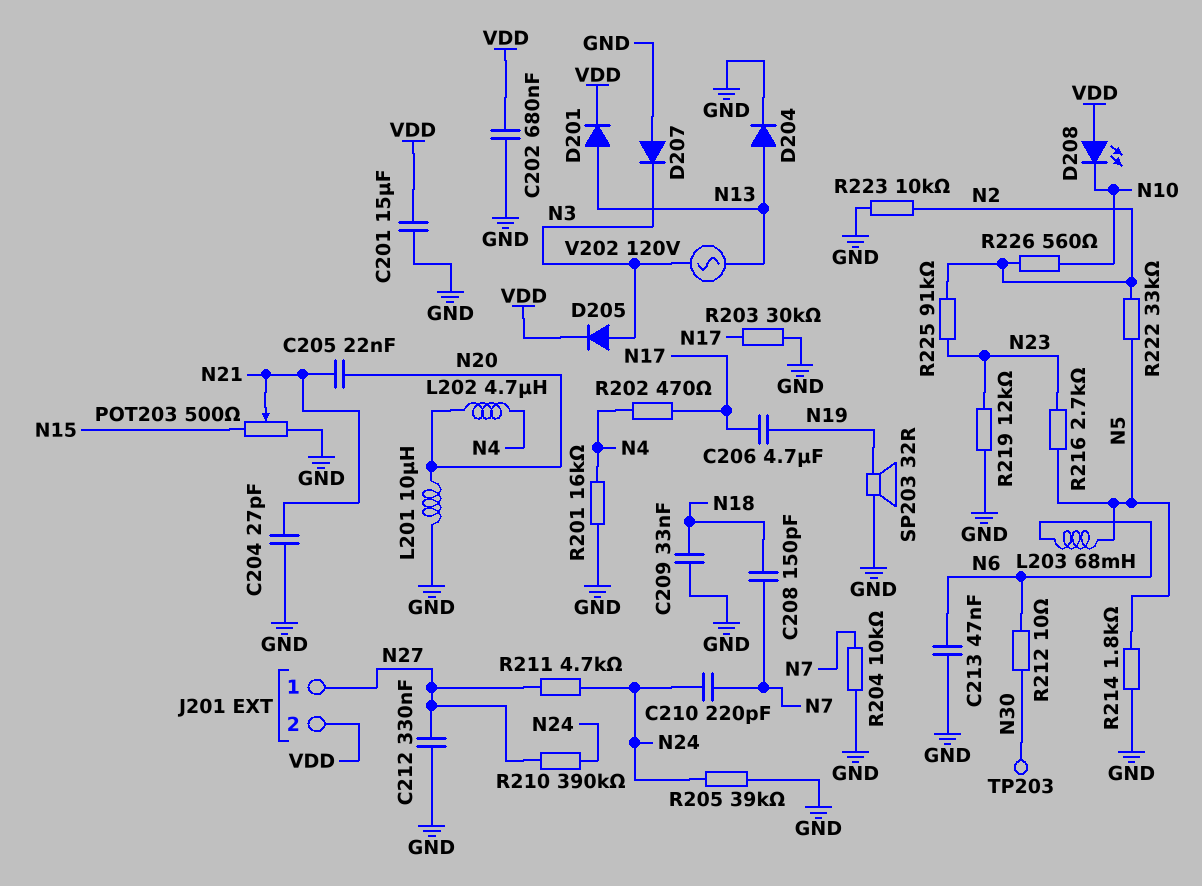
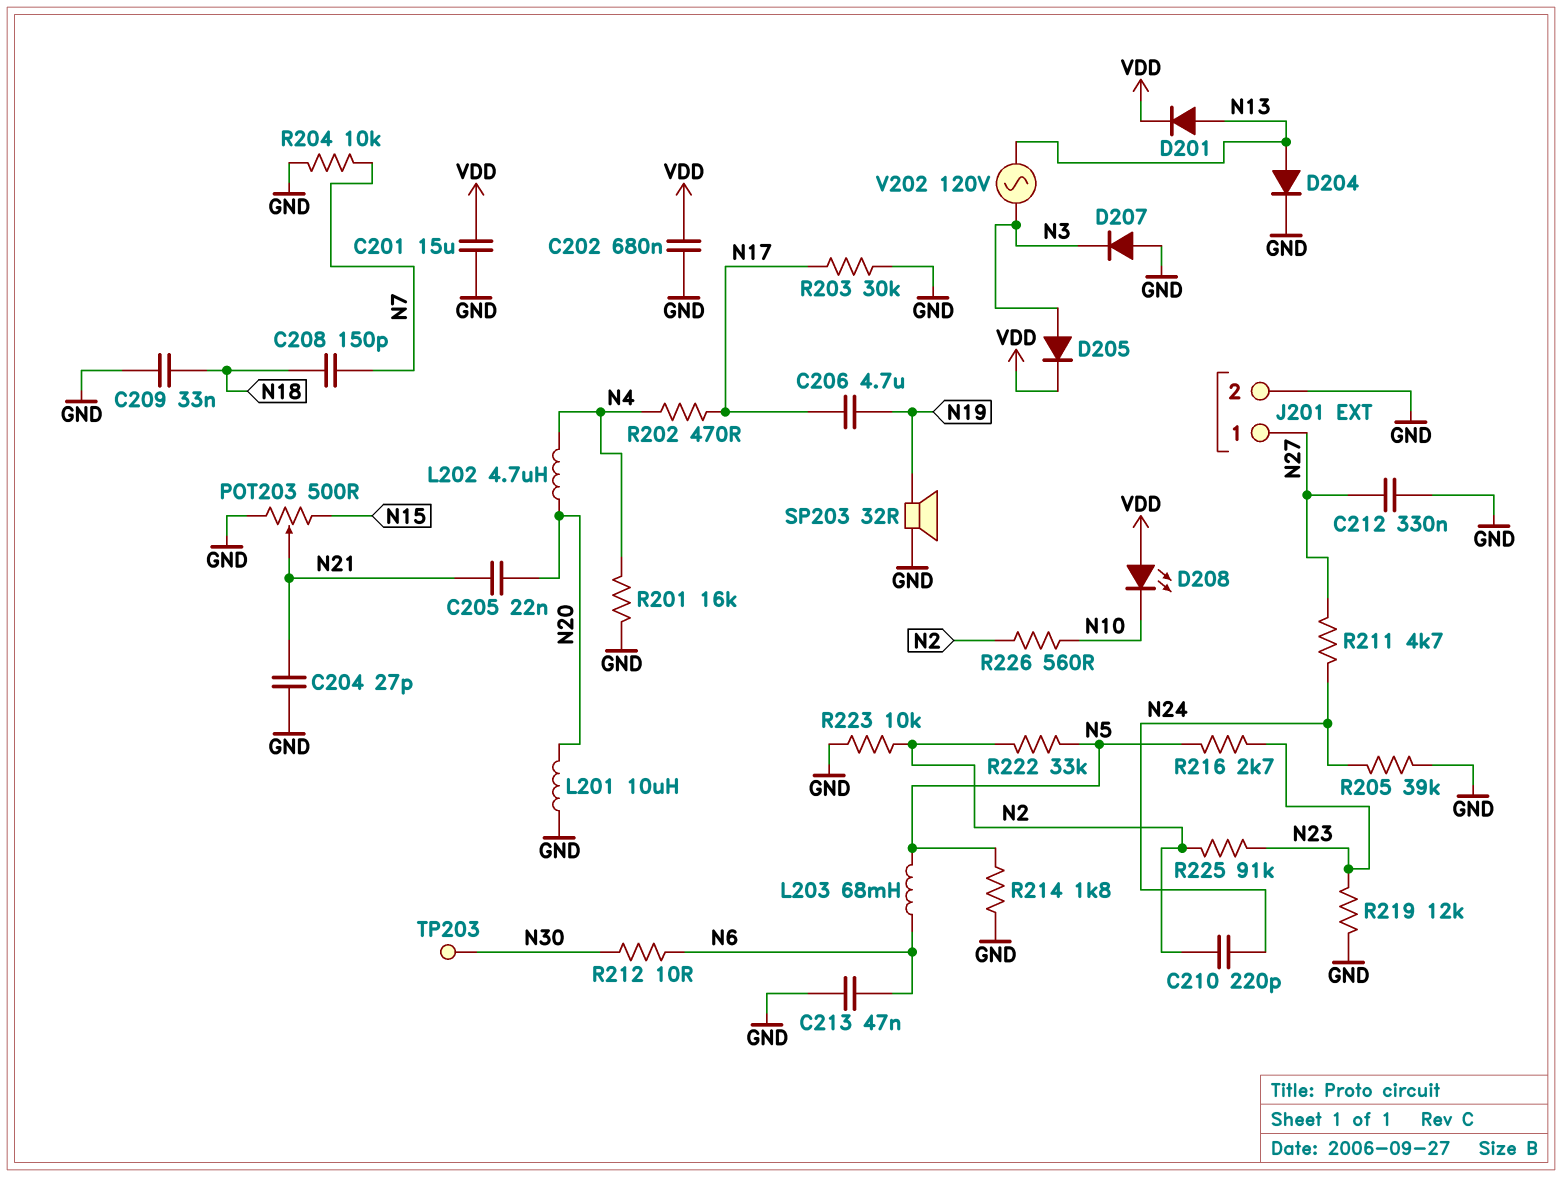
C210: 220pF (N7, N24) -> 220pF (N2, N24)
J201 pin 2: VDD -> GND
R210: 390k (N24, N27) -> none

